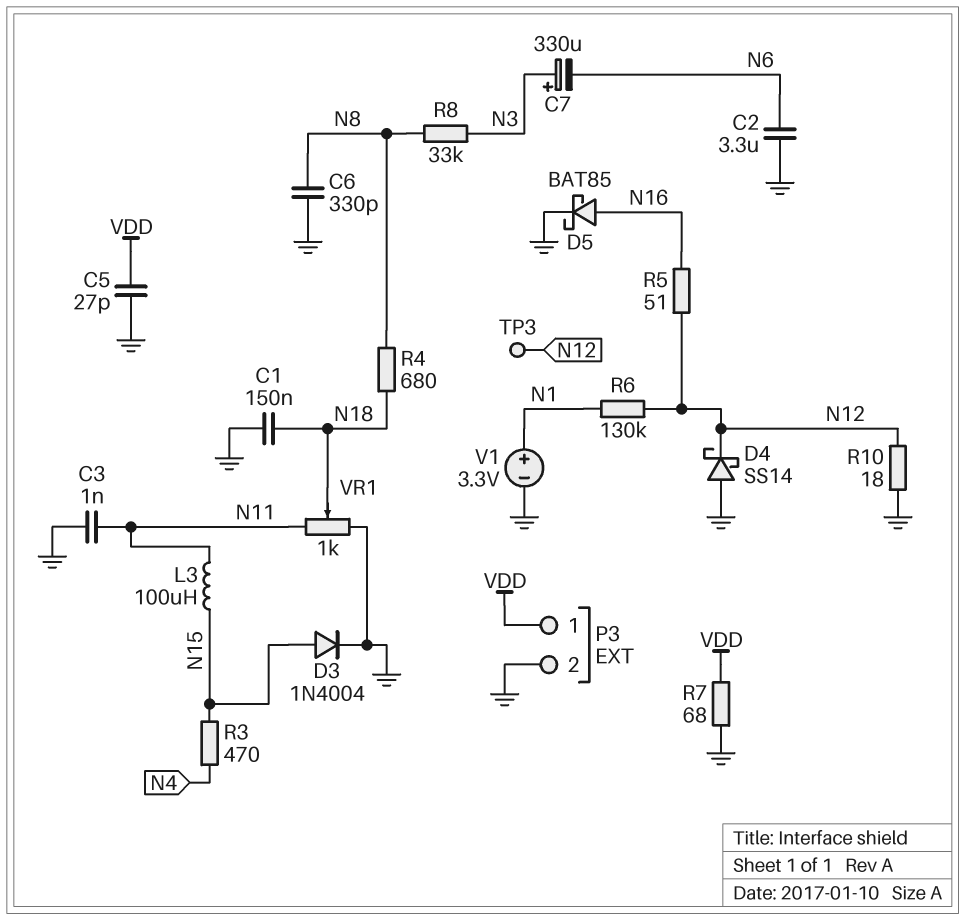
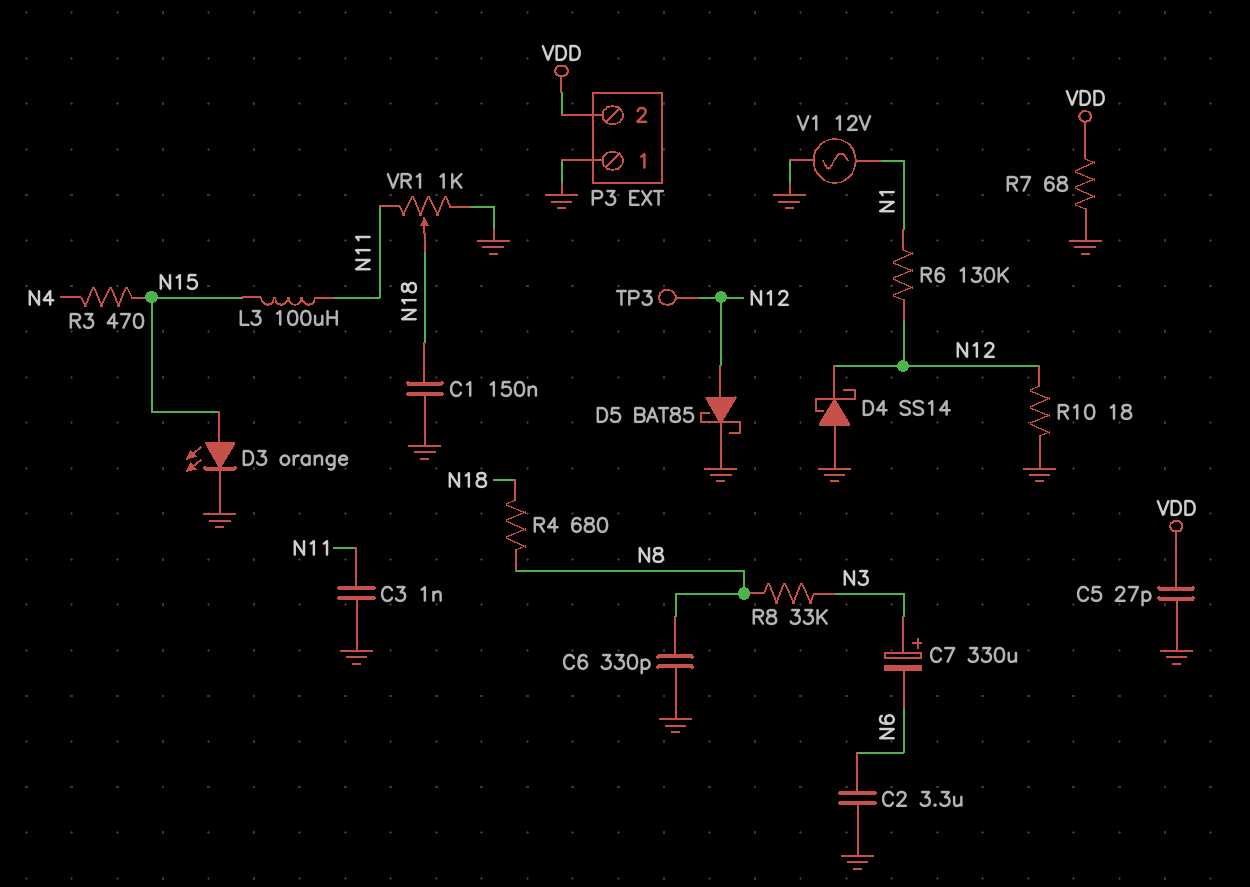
D3: diode 1N4004 (A N15, K GND) -> LED orange (A N15, K GND)
D5: schottky BAT85 (A N16, K GND) -> schottky BAT85 (A N12, K GND)
P3 pin 1: VDD -> GND
P3 pin 2: GND -> VDD
R5: 51 (N12, N16) -> none
V1: 3.3V (plus N1, minus GND) -> AC 12V (GND, N1)

